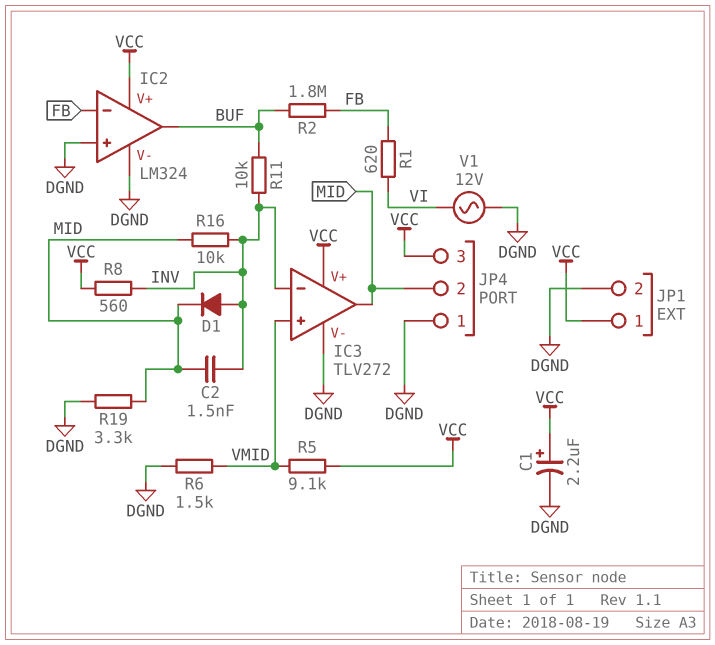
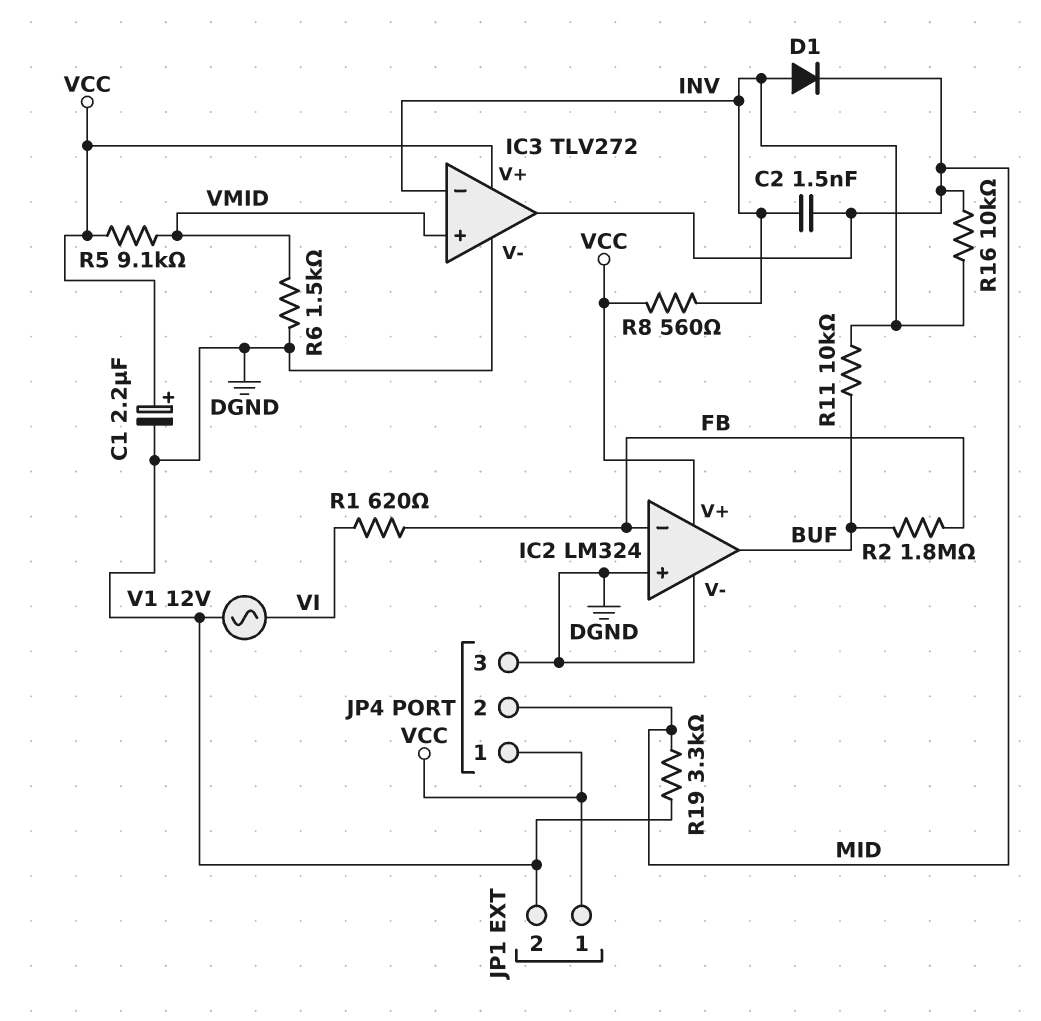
JP4 pin 1: DGND -> VCC
JP4 pin 3: VCC -> DGND

